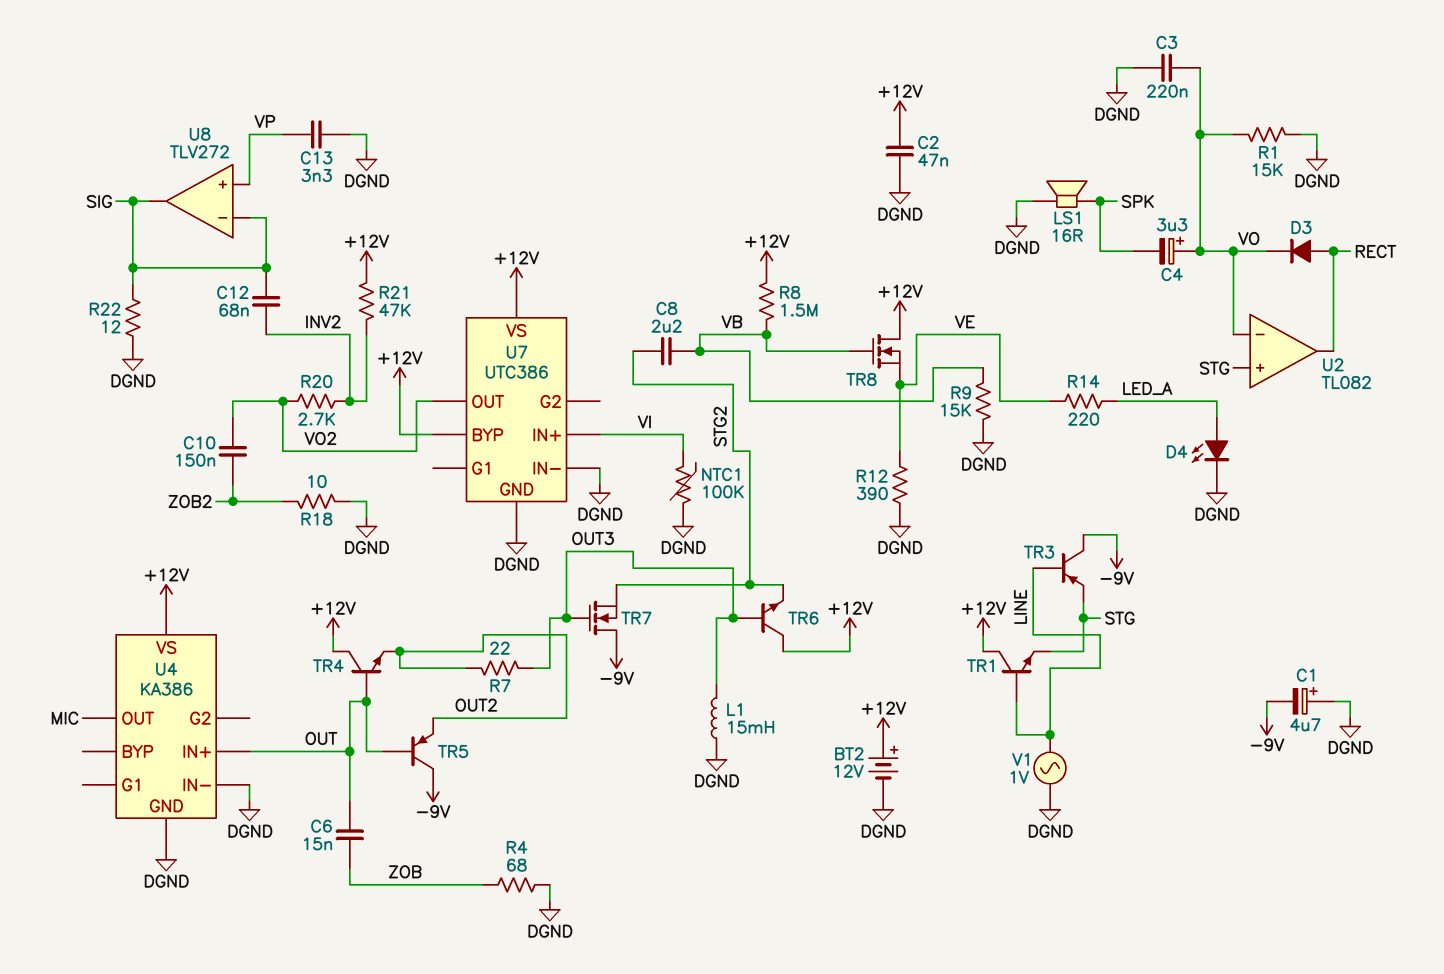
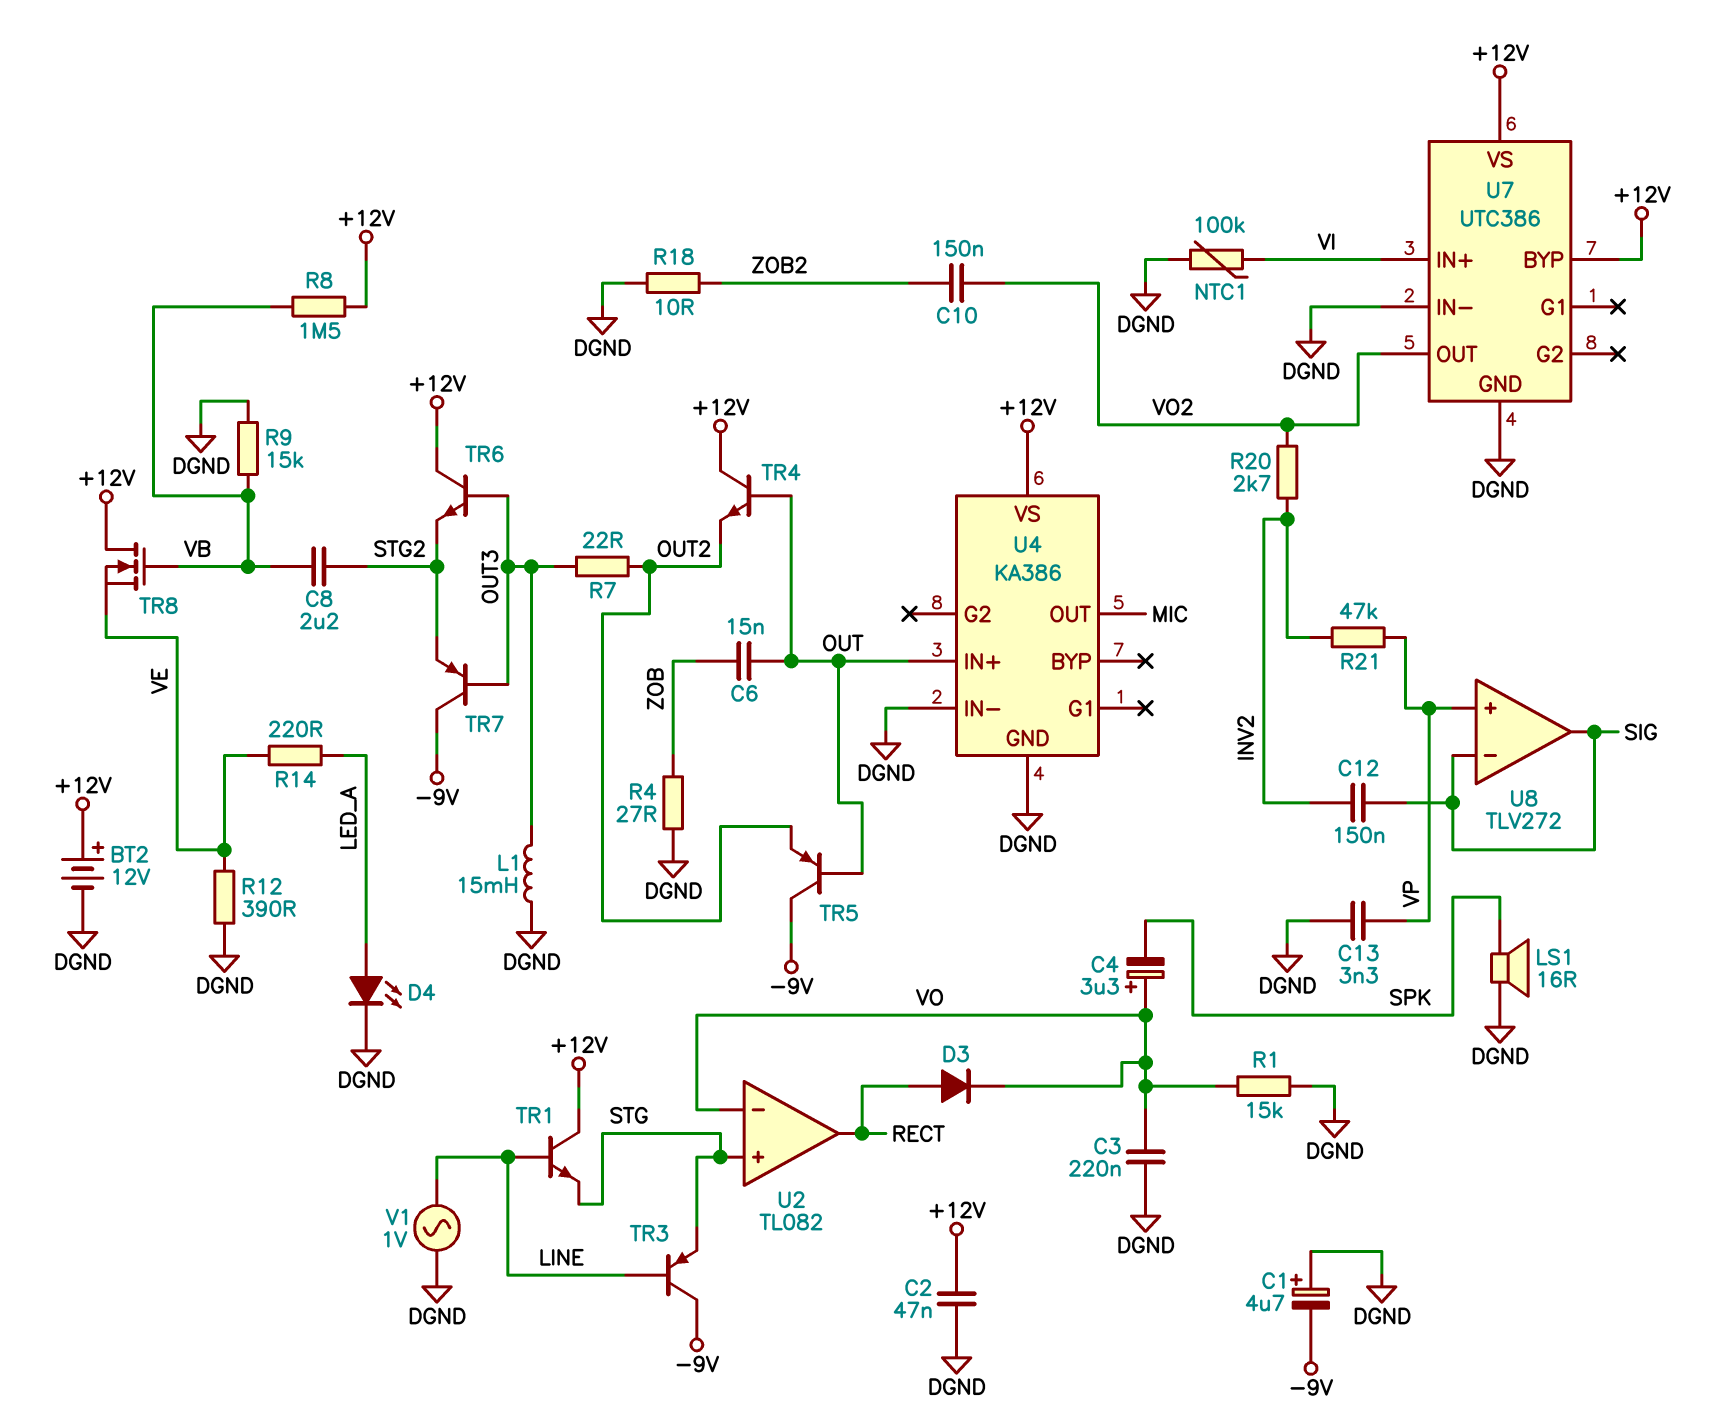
C12: 68nF (INV2, SIG) -> 150nF (INV2, SIG)
R4: 68 (DGND, ZOB) -> 27 (DGND, ZOB)
R21: 47k (+12V, INV2) -> 47k (INV2, VP)
R22: 12 (DGND, SIG) -> none
TR7: NMOS (G OUT3, D -9V, S STG2) -> PNP (B OUT3, C -9V, E STG2)

